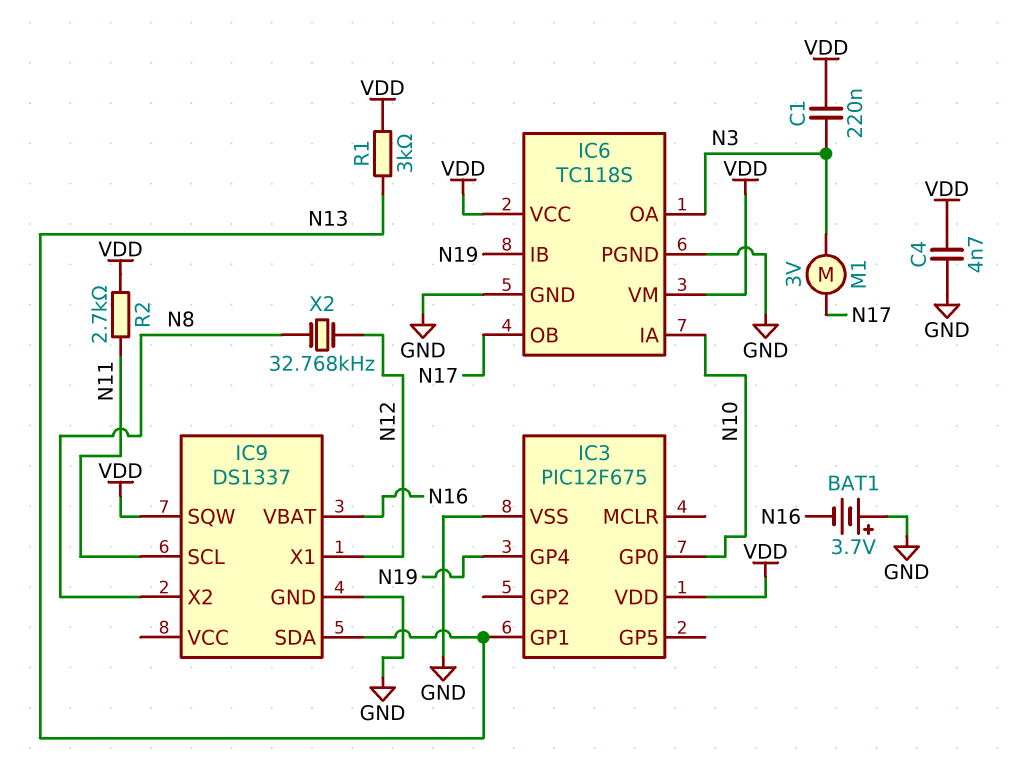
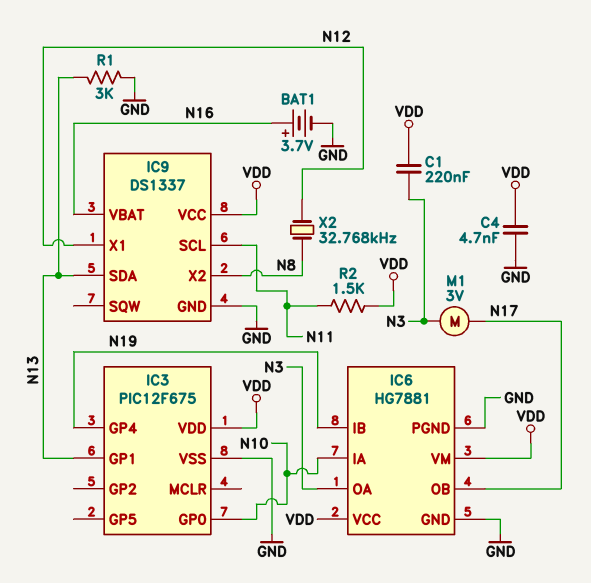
BAT1: 3.7V (plus GND, minus N16) -> 3.7V (plus N16, minus GND)
IC6: TC118S -> HG7881
IC9 pin SQW: VDD -> none
IC9 pin VCC: none -> VDD
R1: 3k (N13, VDD) -> 3k (GND, N13)
R2: 2.7k (N11, VDD) -> 1.5k (N11, VDD)

